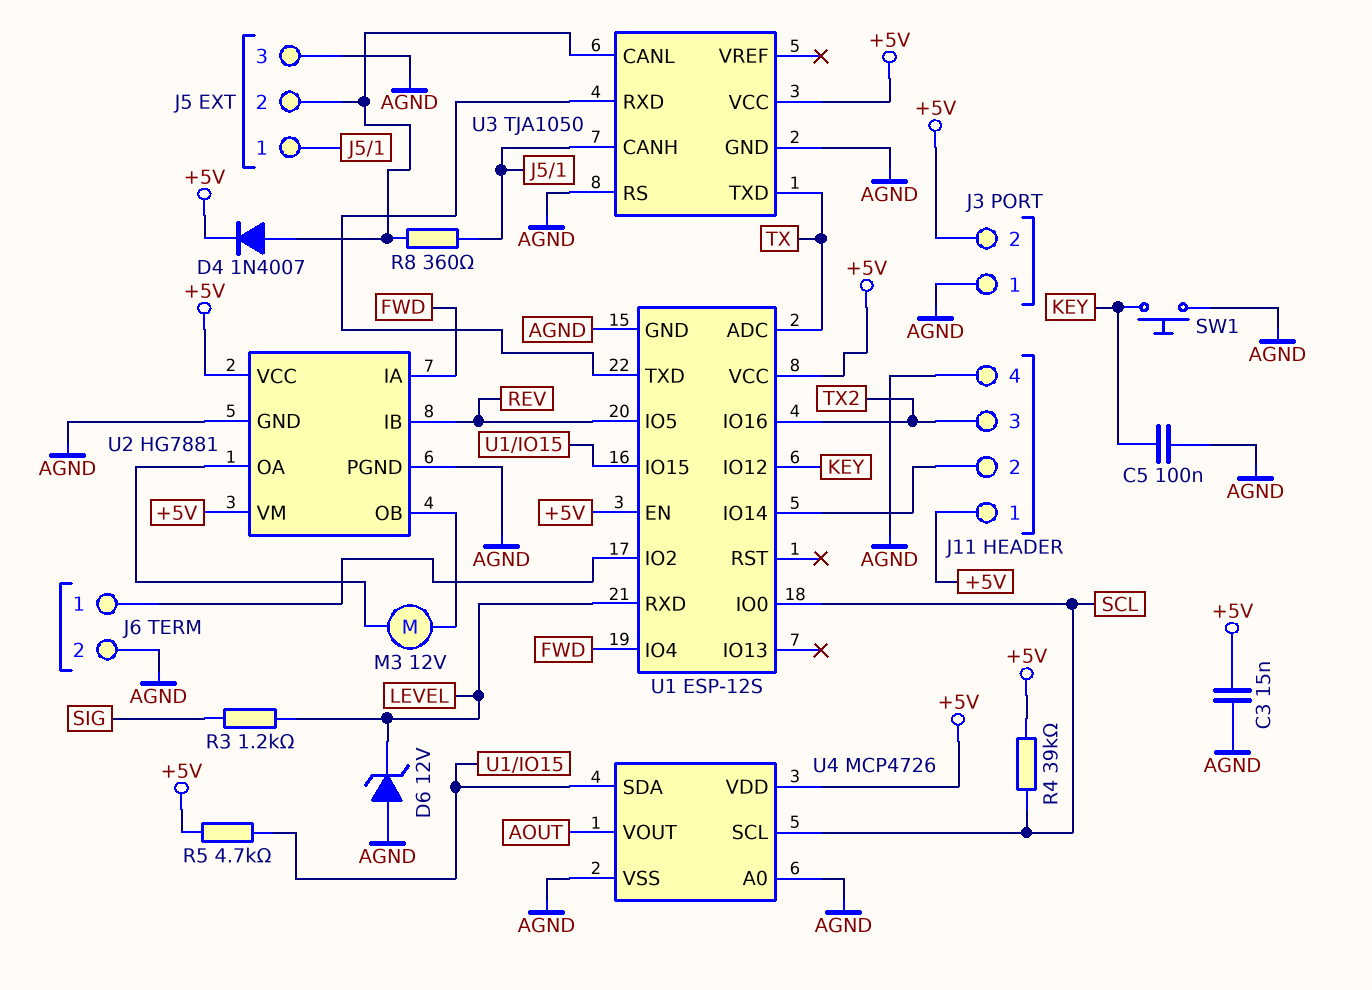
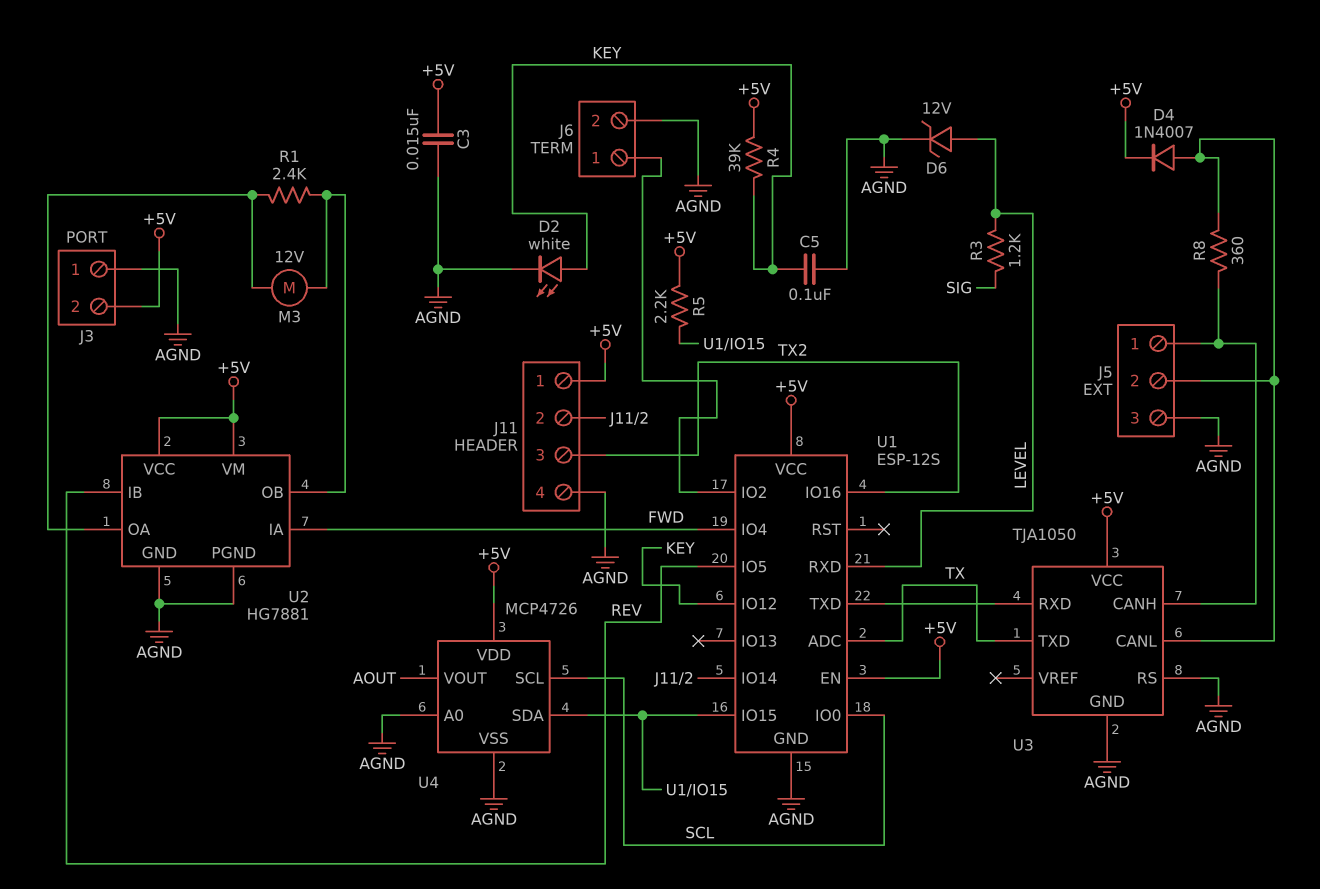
D2: none -> LED white (A KEY, K AGND)
D6: zener 12V (A AGND, K LEVEL) -> zener 12V (A LEVEL, K AGND)
R1: none -> 2.4k (U2/OA, U2/OB)
R4: 39k (+5V, SCL) -> 39k (+5V, KEY)
R5: 4.7k (+5V, U1/IO15) -> 2.2k (+5V, U1/IO15)
SW1: button (AGND, KEY) -> none

